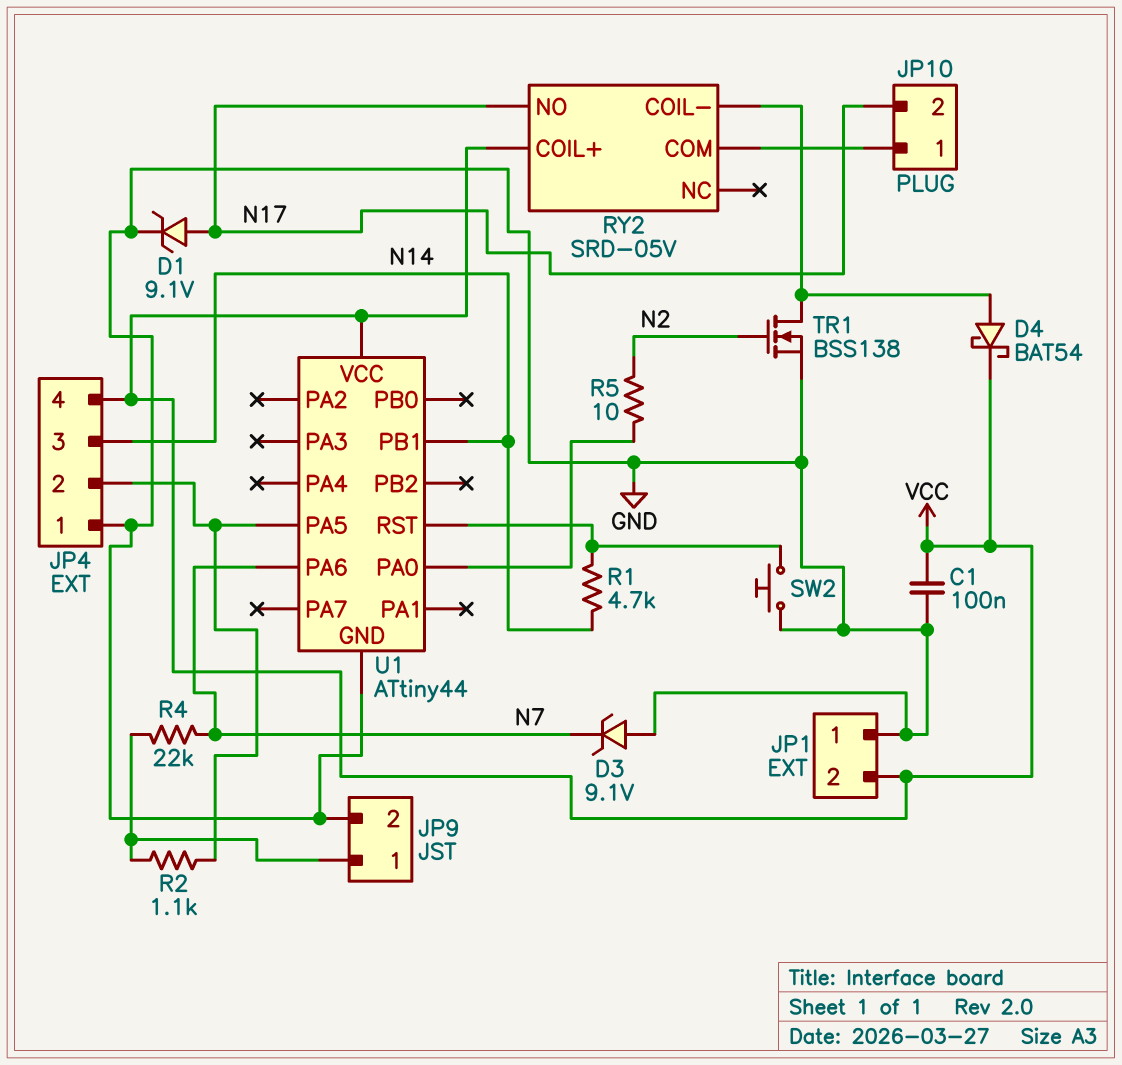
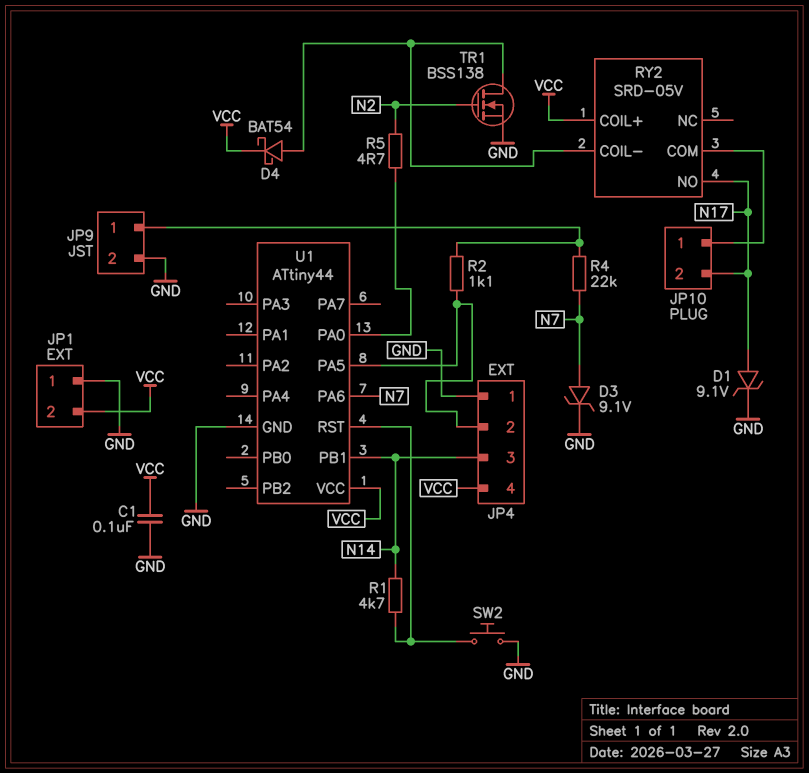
D3: zener 9.1V (A GND, K N7) -> zener 9.1V (A N7, K GND)
R5: 10 (N2, U1/PA0) -> 4.7 (N2, U1/PA0)

